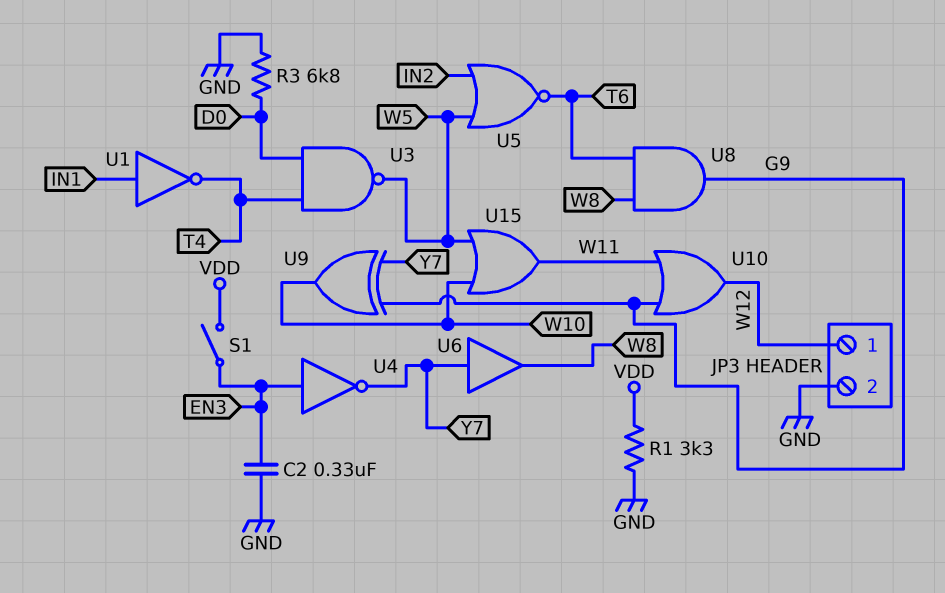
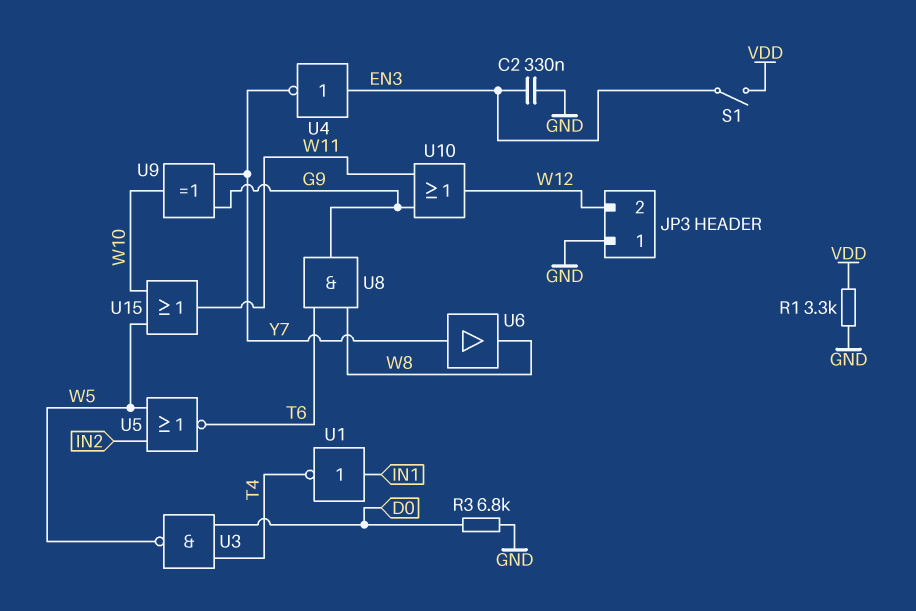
JP3 pin 1: W12 -> GND
JP3 pin 2: GND -> W12

